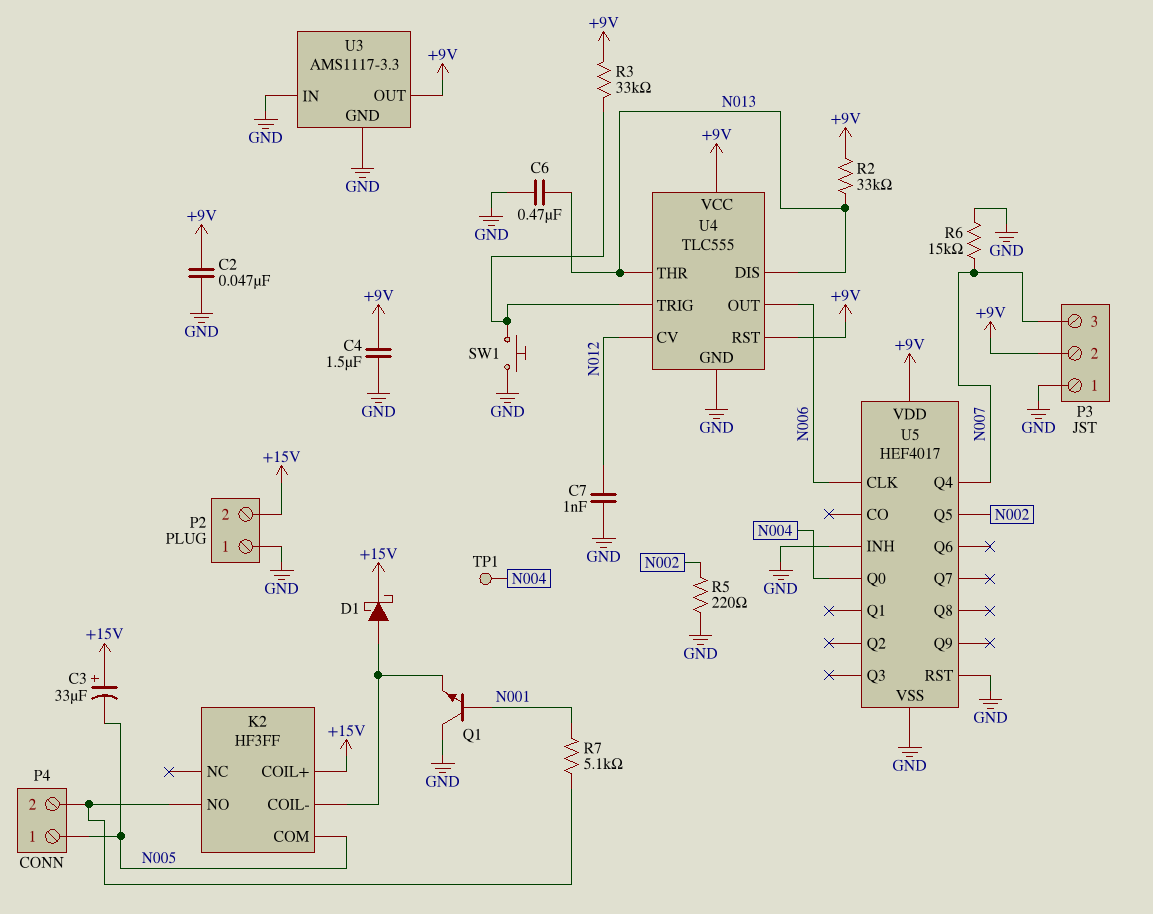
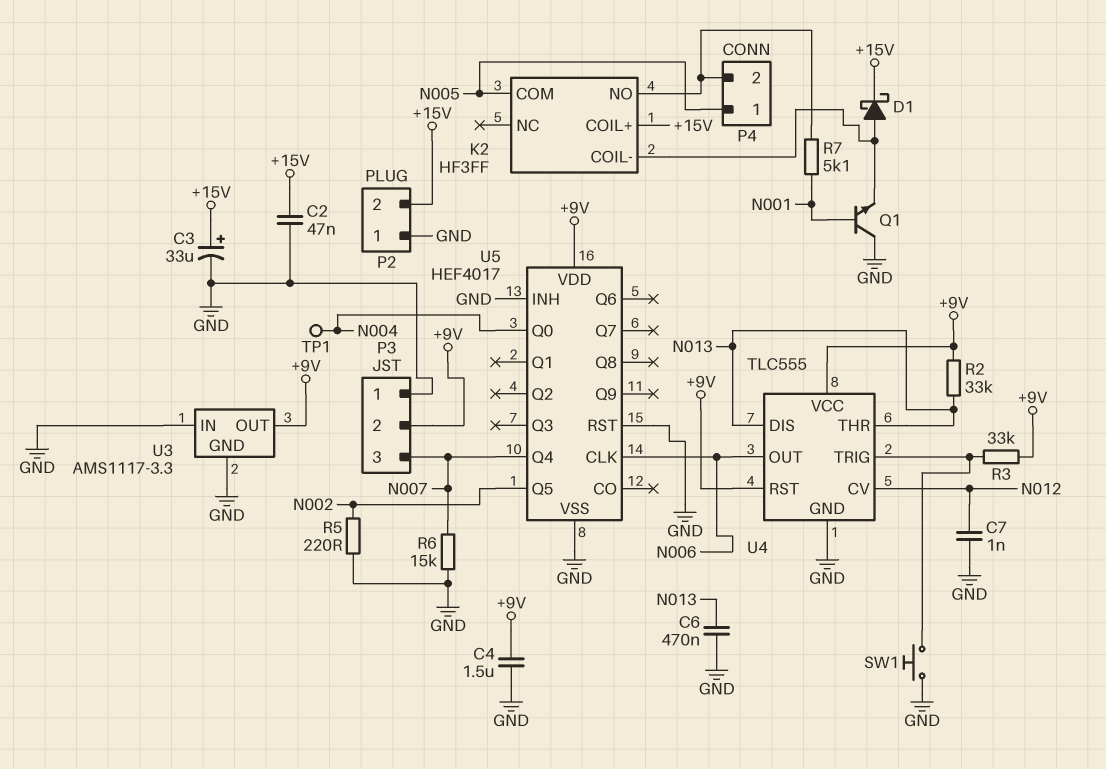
C2: 47nF (+9V, GND) -> 47nF (+15V, GND)
C3: 33uF (plus +15V, minus N005) -> 33uF (plus +15V, minus GND)

